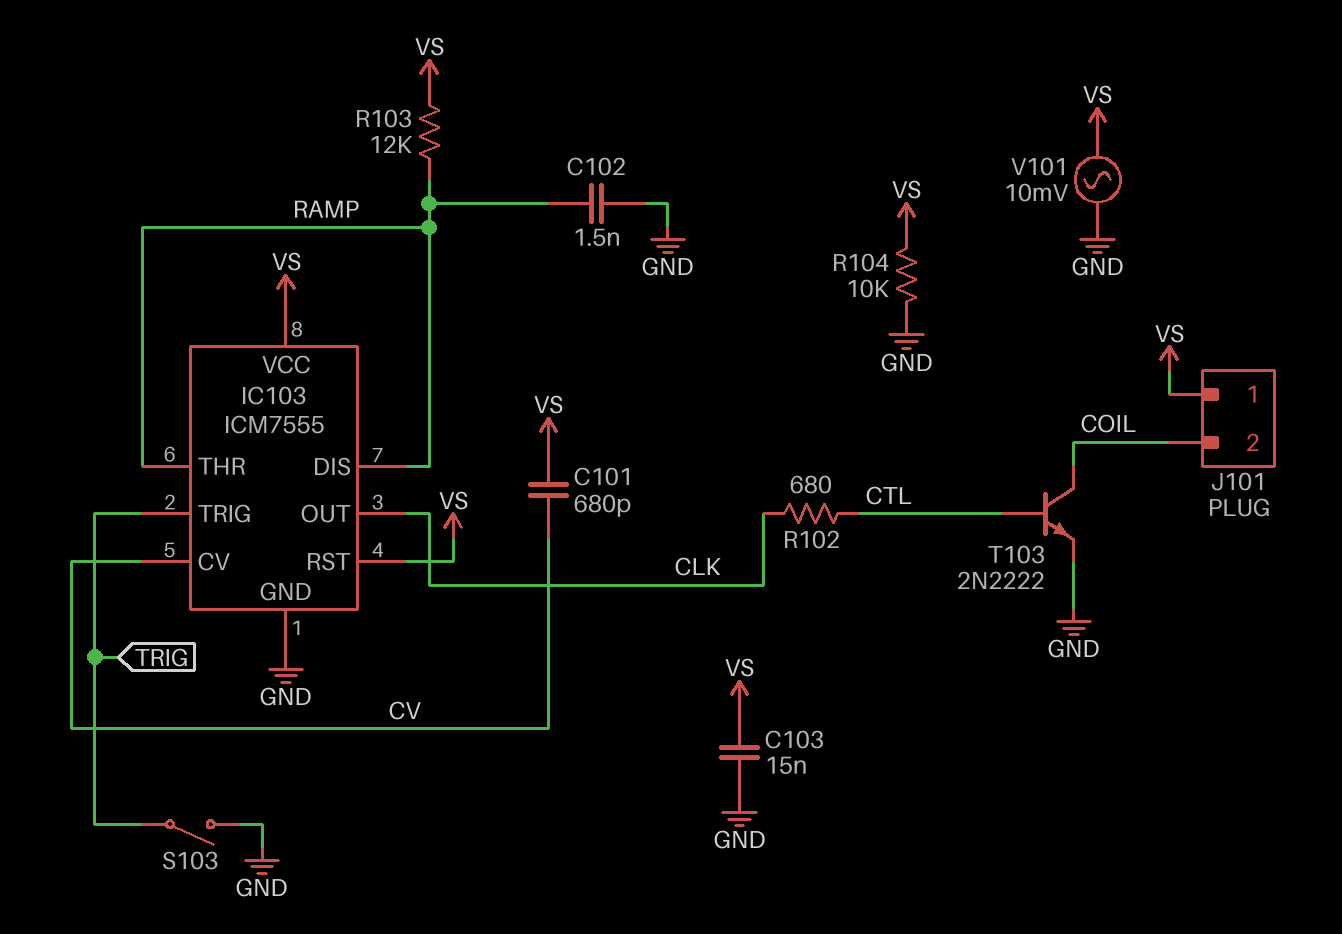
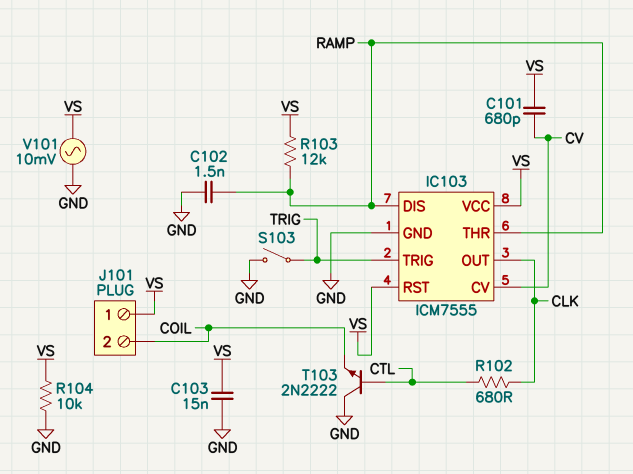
T103: NPN 2N2222 (B CTL, C COIL, E GND) -> NPN 2N2222 (B CTL, C GND, E COIL)

